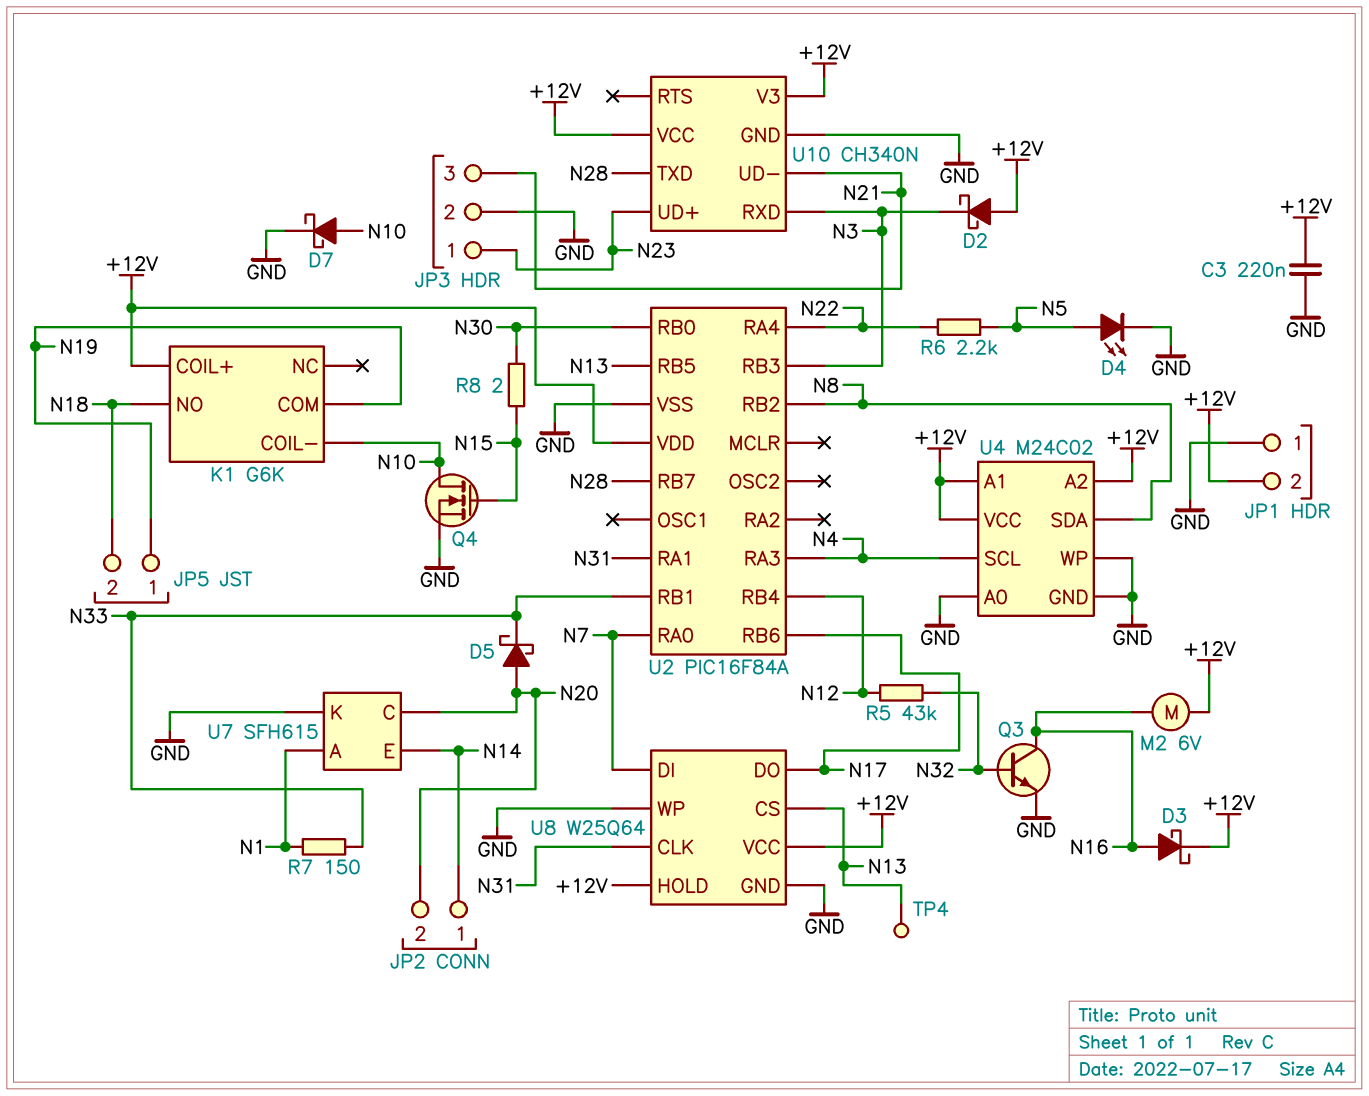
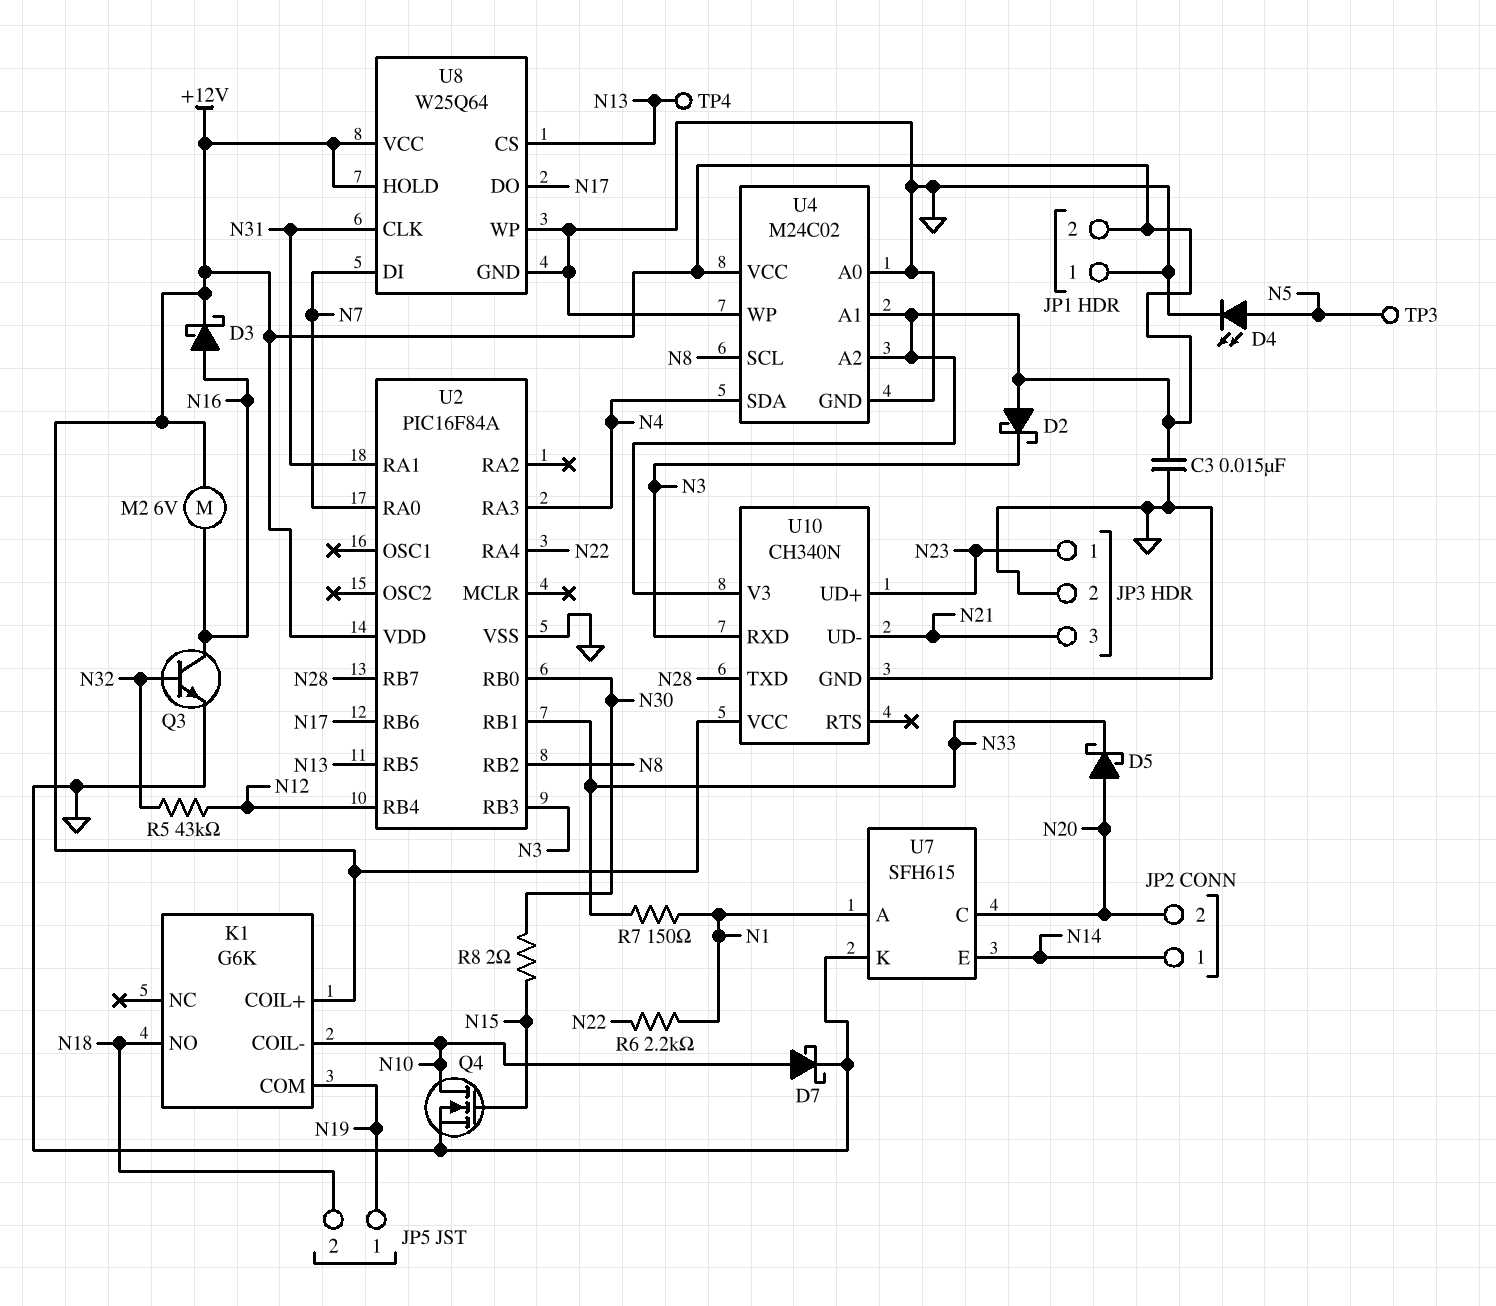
C3: 220nF (+12V, GND) -> 15nF (+12V, GND)
R6: 2.2k (N5, N22) -> 2.2k (N1, N22)
TP3: none -> test point (N5)
U4 pin SCL: N4 -> N8
U4 pin SDA: N8 -> N4

